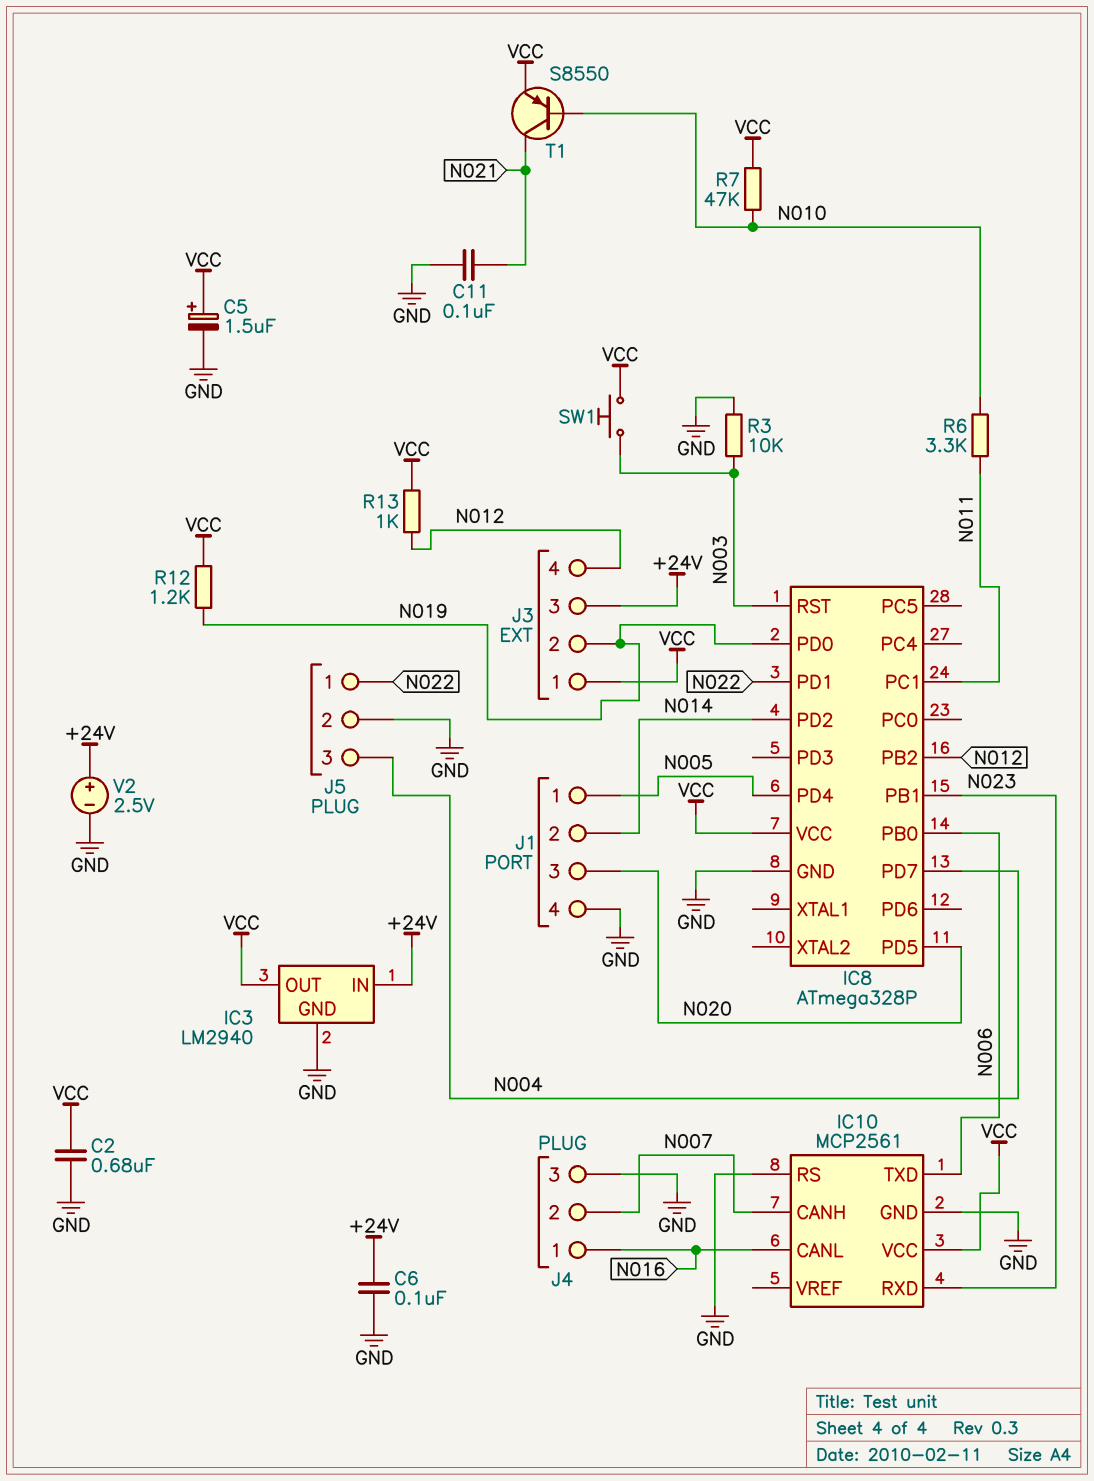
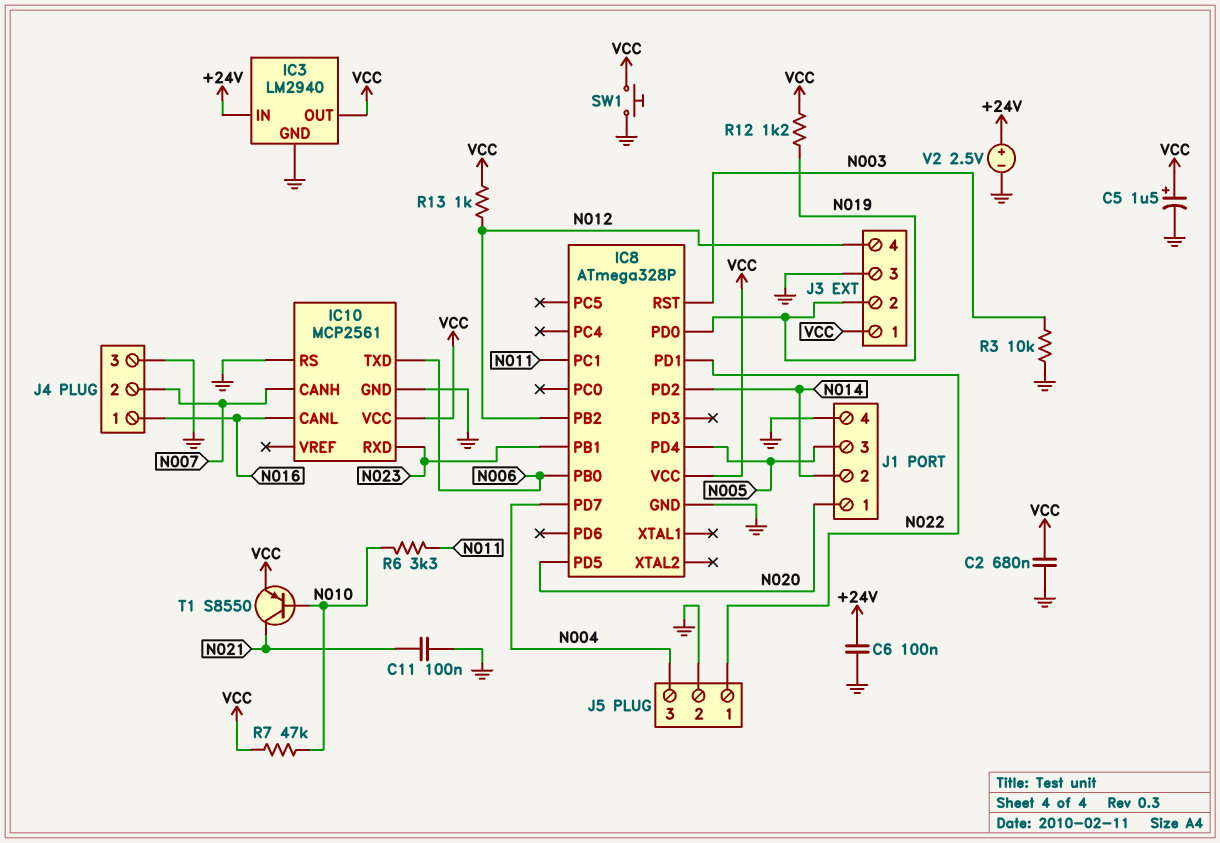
J1 pin 1: N005 -> N020
J1 pin 3: N020 -> N005
J3 pin 3: +24V -> GND
SW1: button (N003, VCC) -> button (GND, VCC)

